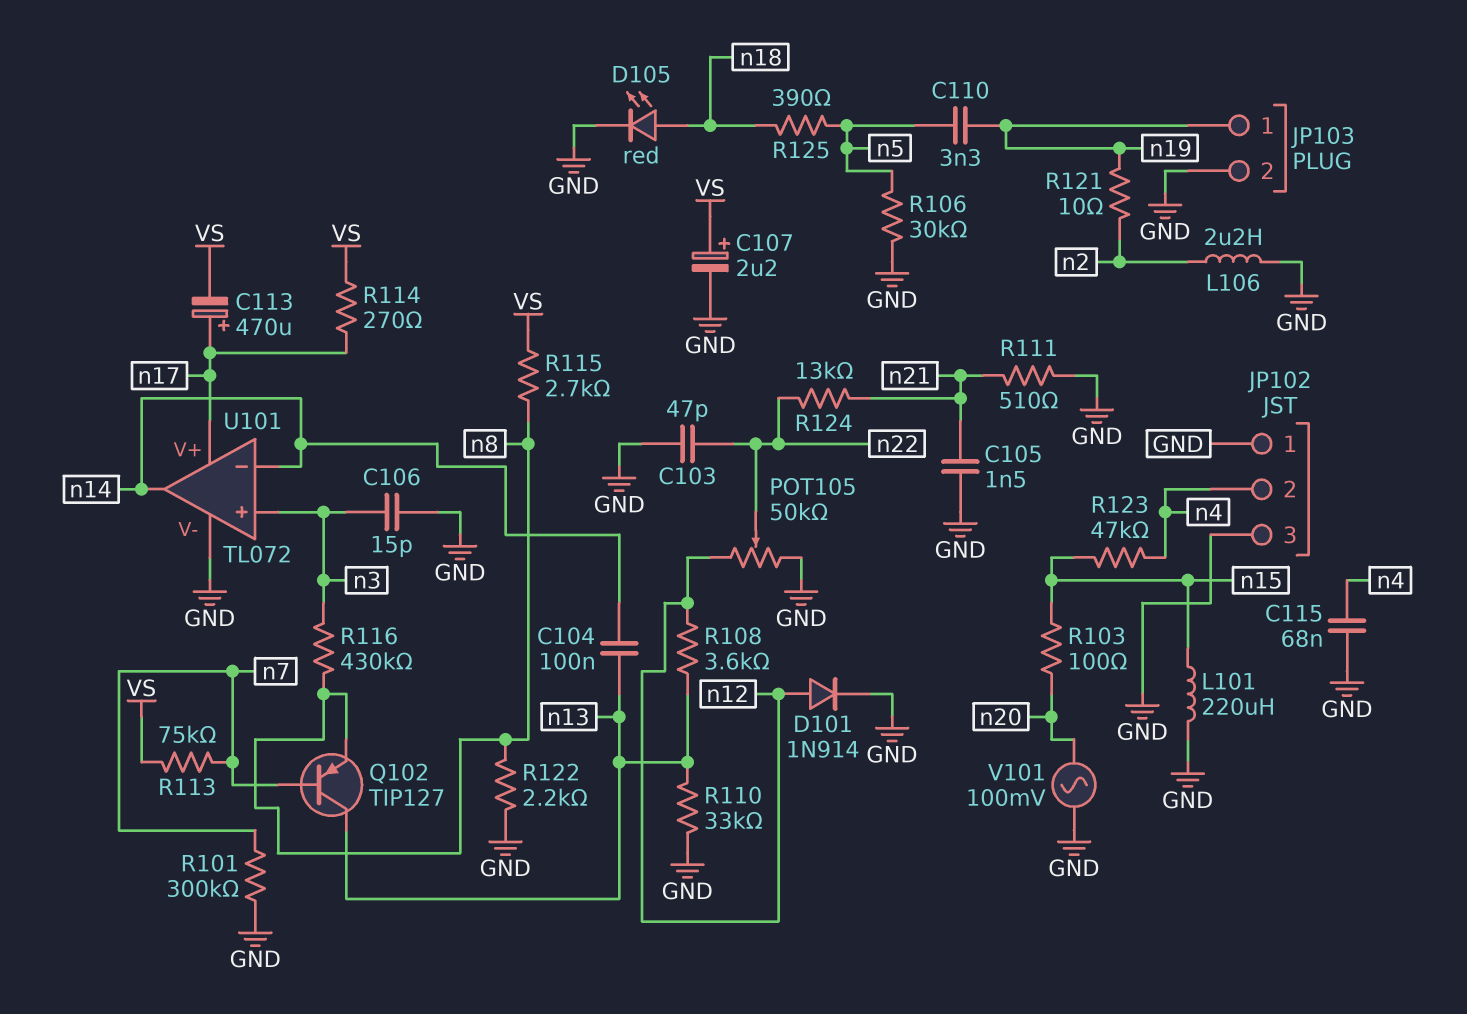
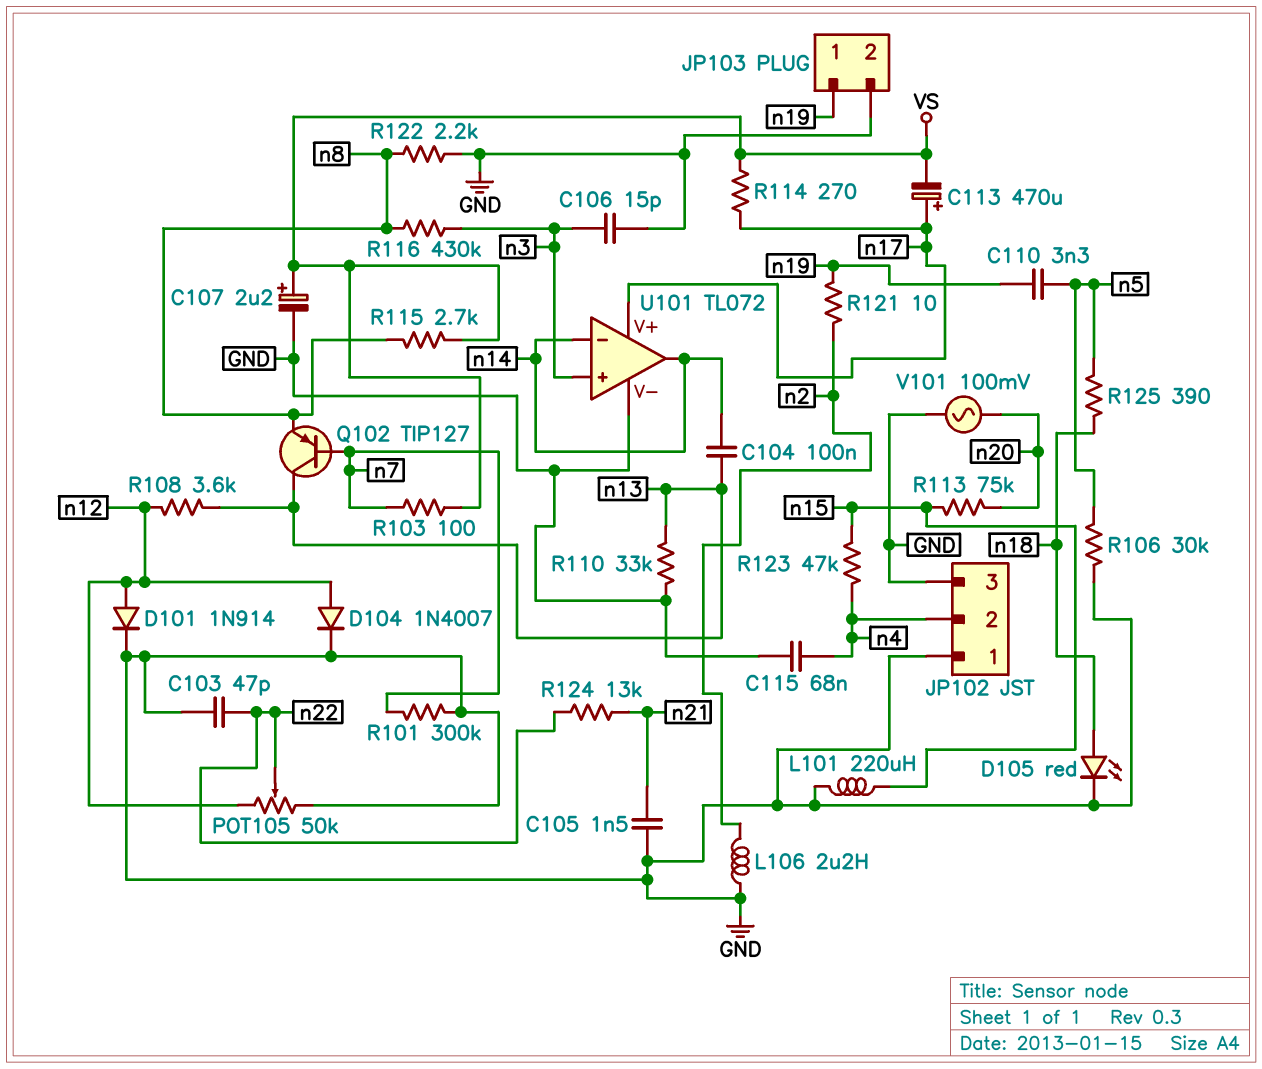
D104: none -> diode 1N4007 (A n12, K GND)
R103: 100 (n15, n20) -> 100 (VS, n7)
R111: 510 (GND, n21) -> none
R113: 75k (VS, n7) -> 75k (n15, n20)

